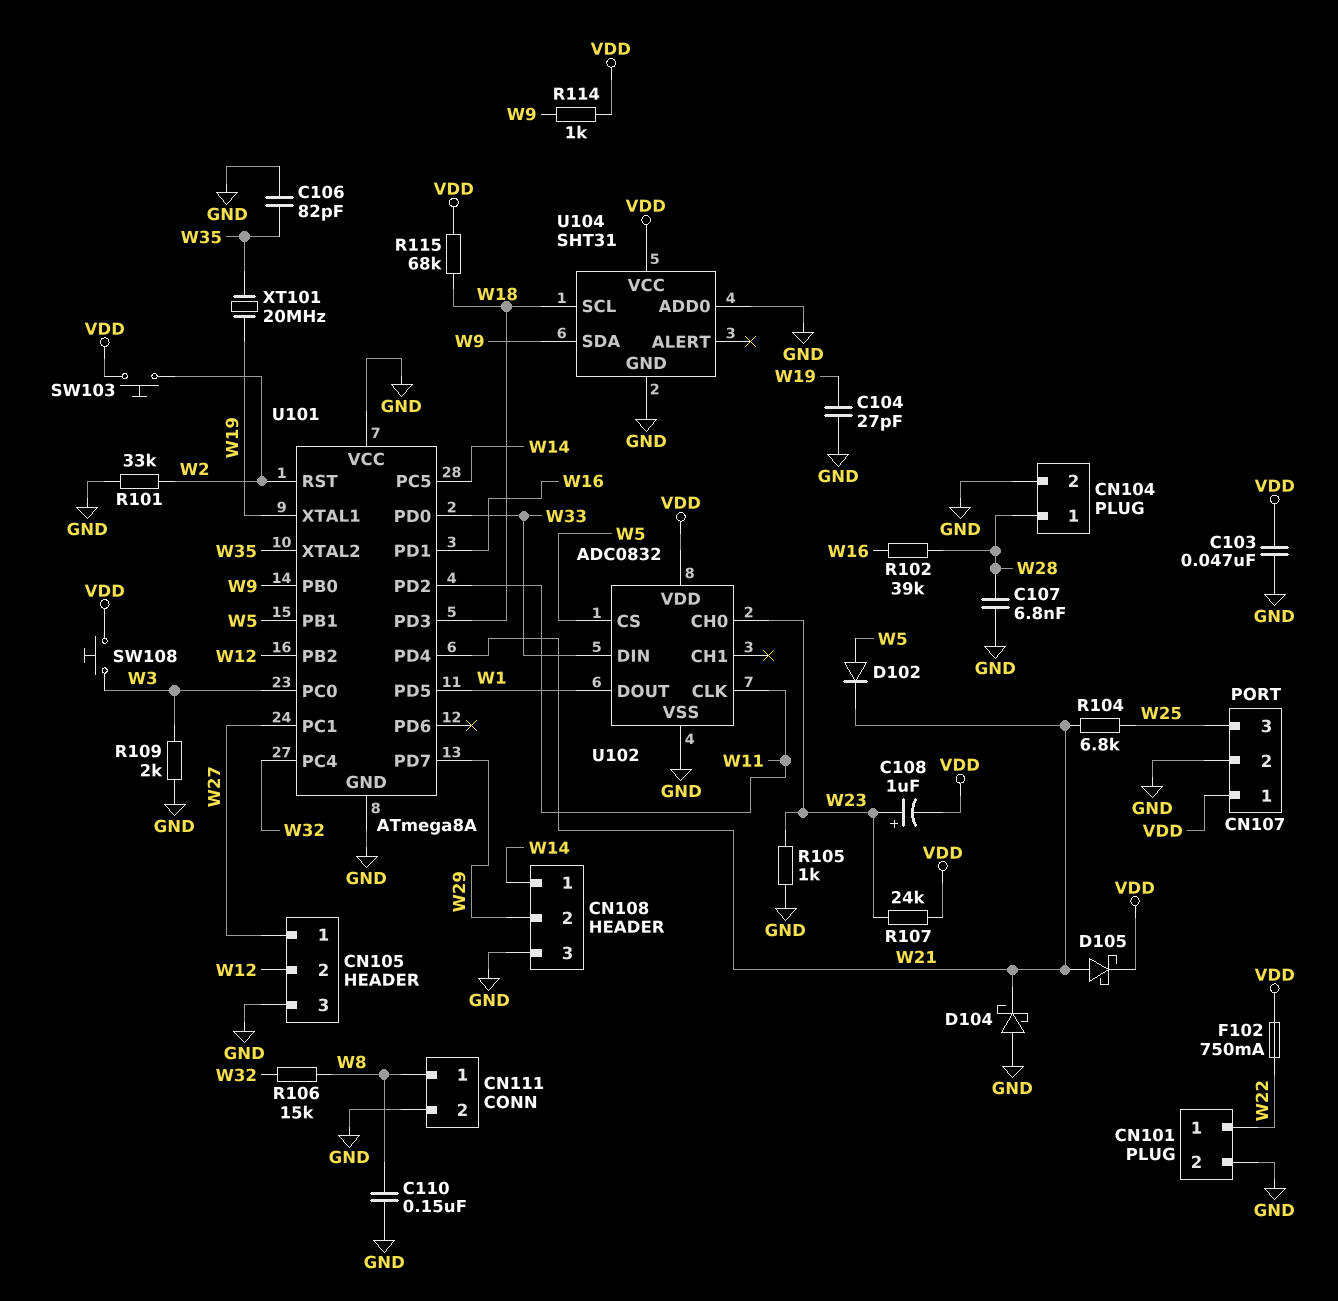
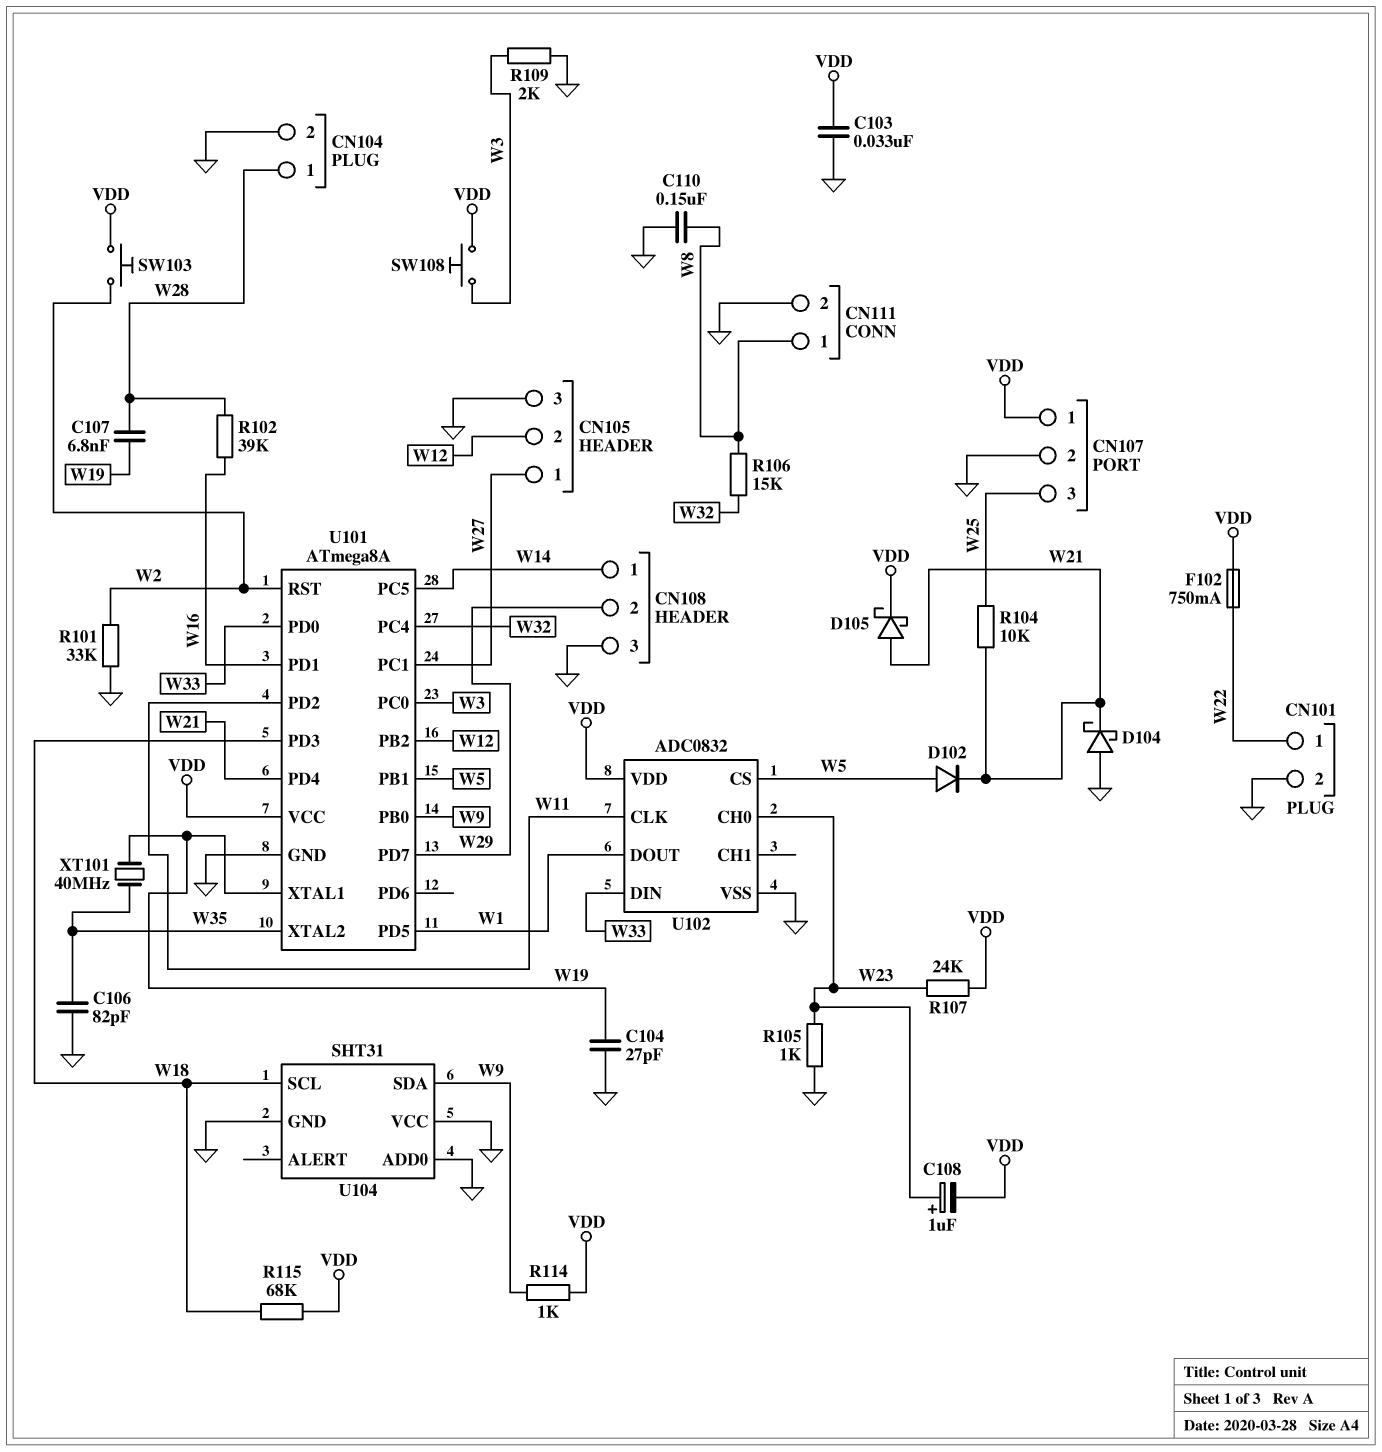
C103: 47nF (GND, VDD) -> 33nF (GND, VDD)
C107: 6.8nF (GND, W28) -> 6.8nF (W19, W28)
R104: 6.8k (W21, W25) -> 10k (W21, W25)
U101 pin VCC: GND -> VDD
U104 pin VCC: VDD -> GND
XT101: 20MHz (W19, W35) -> 40MHz (W19, W35)

